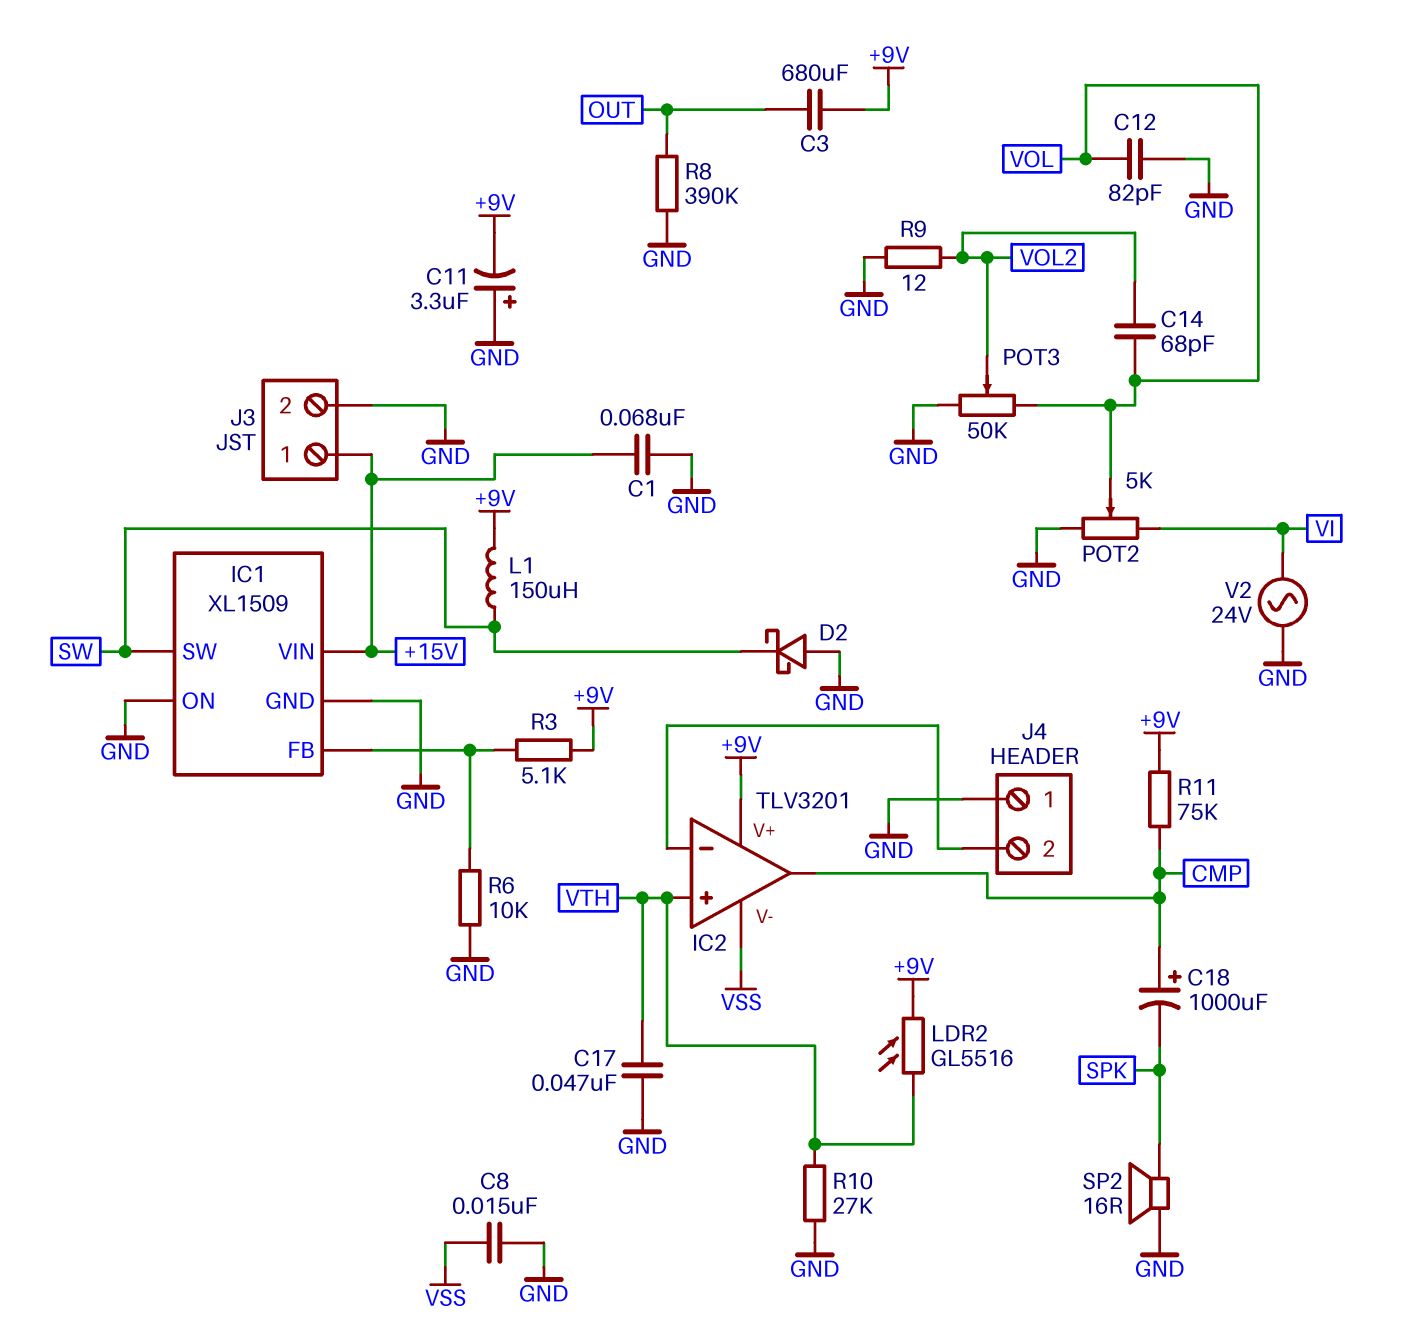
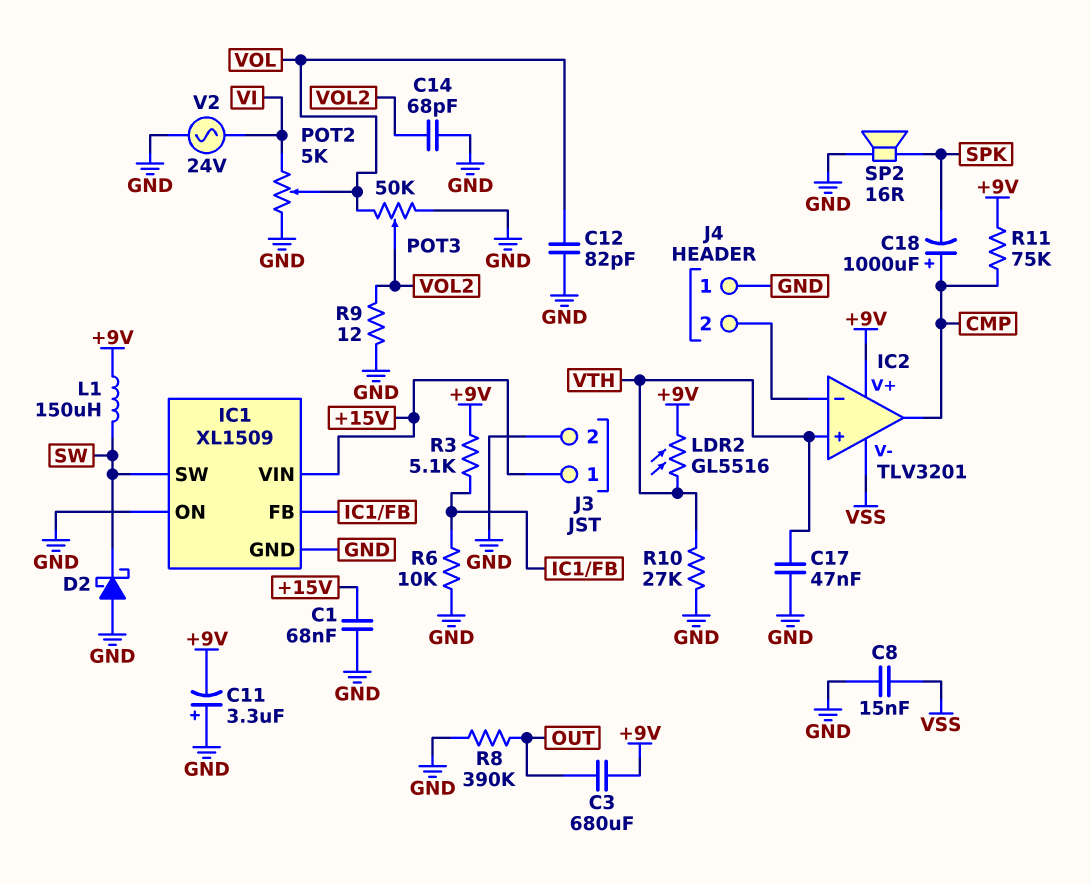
C14: 68pF (VOL, VOL2) -> 68pF (GND, VOL2)

